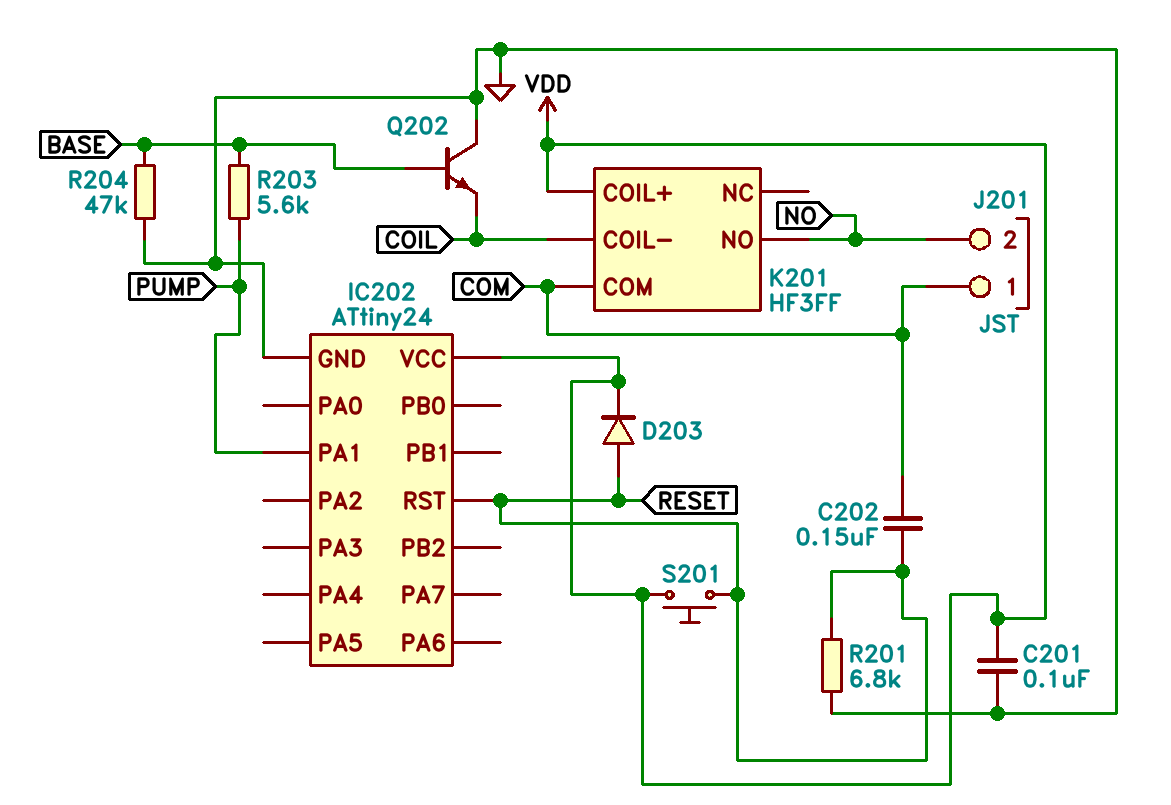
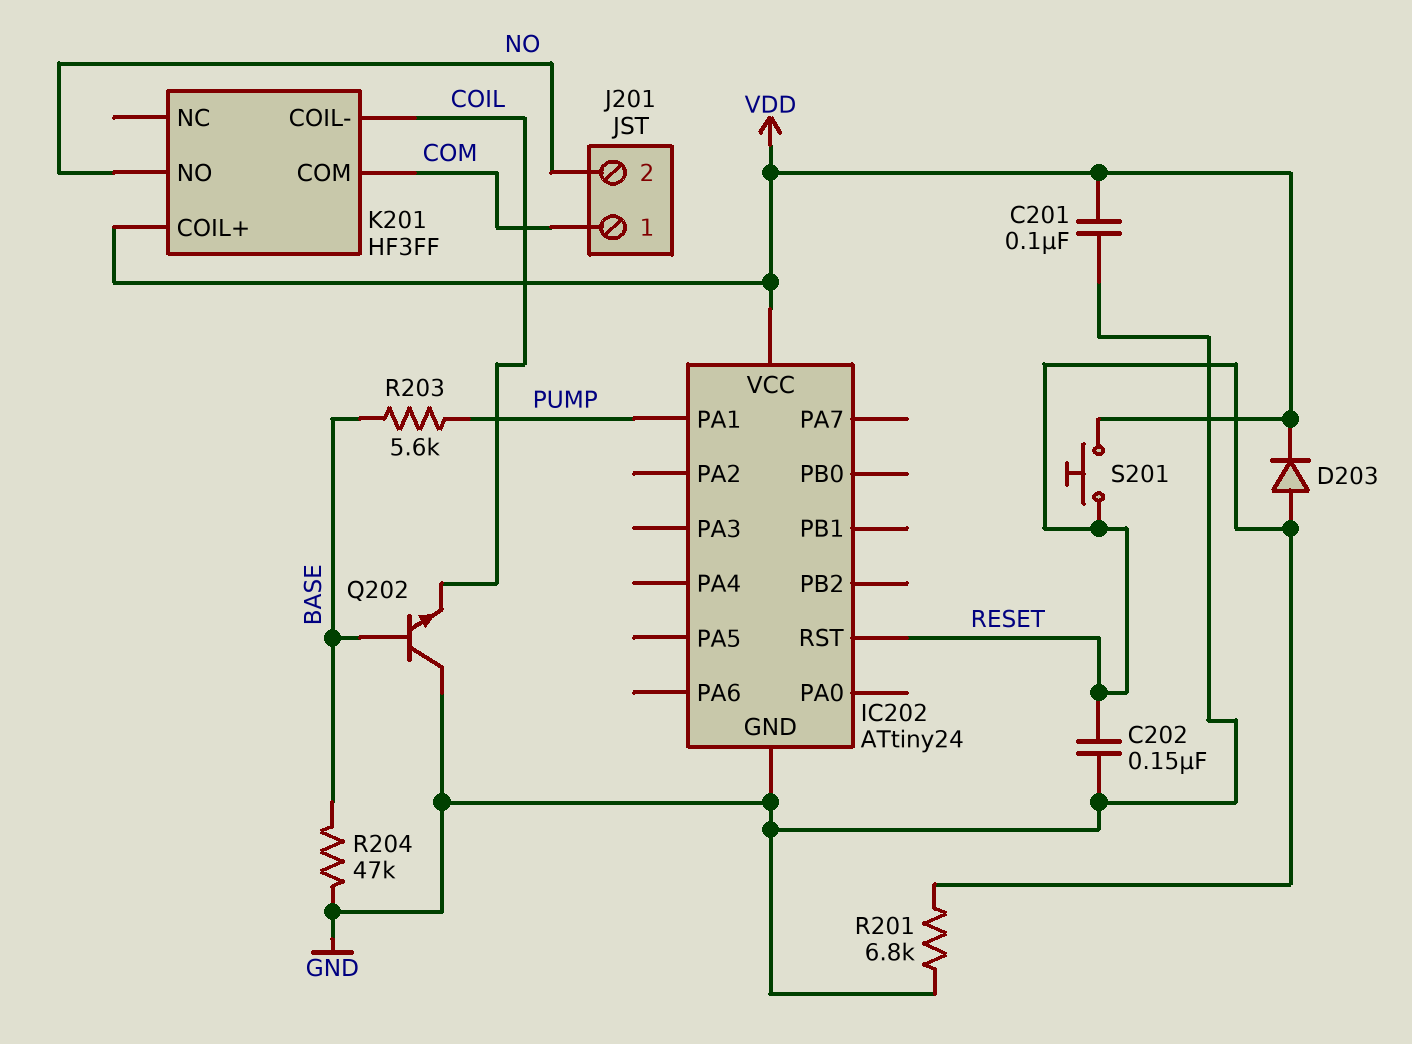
C202: 150nF (COM, RESET) -> 150nF (GND, RESET)

